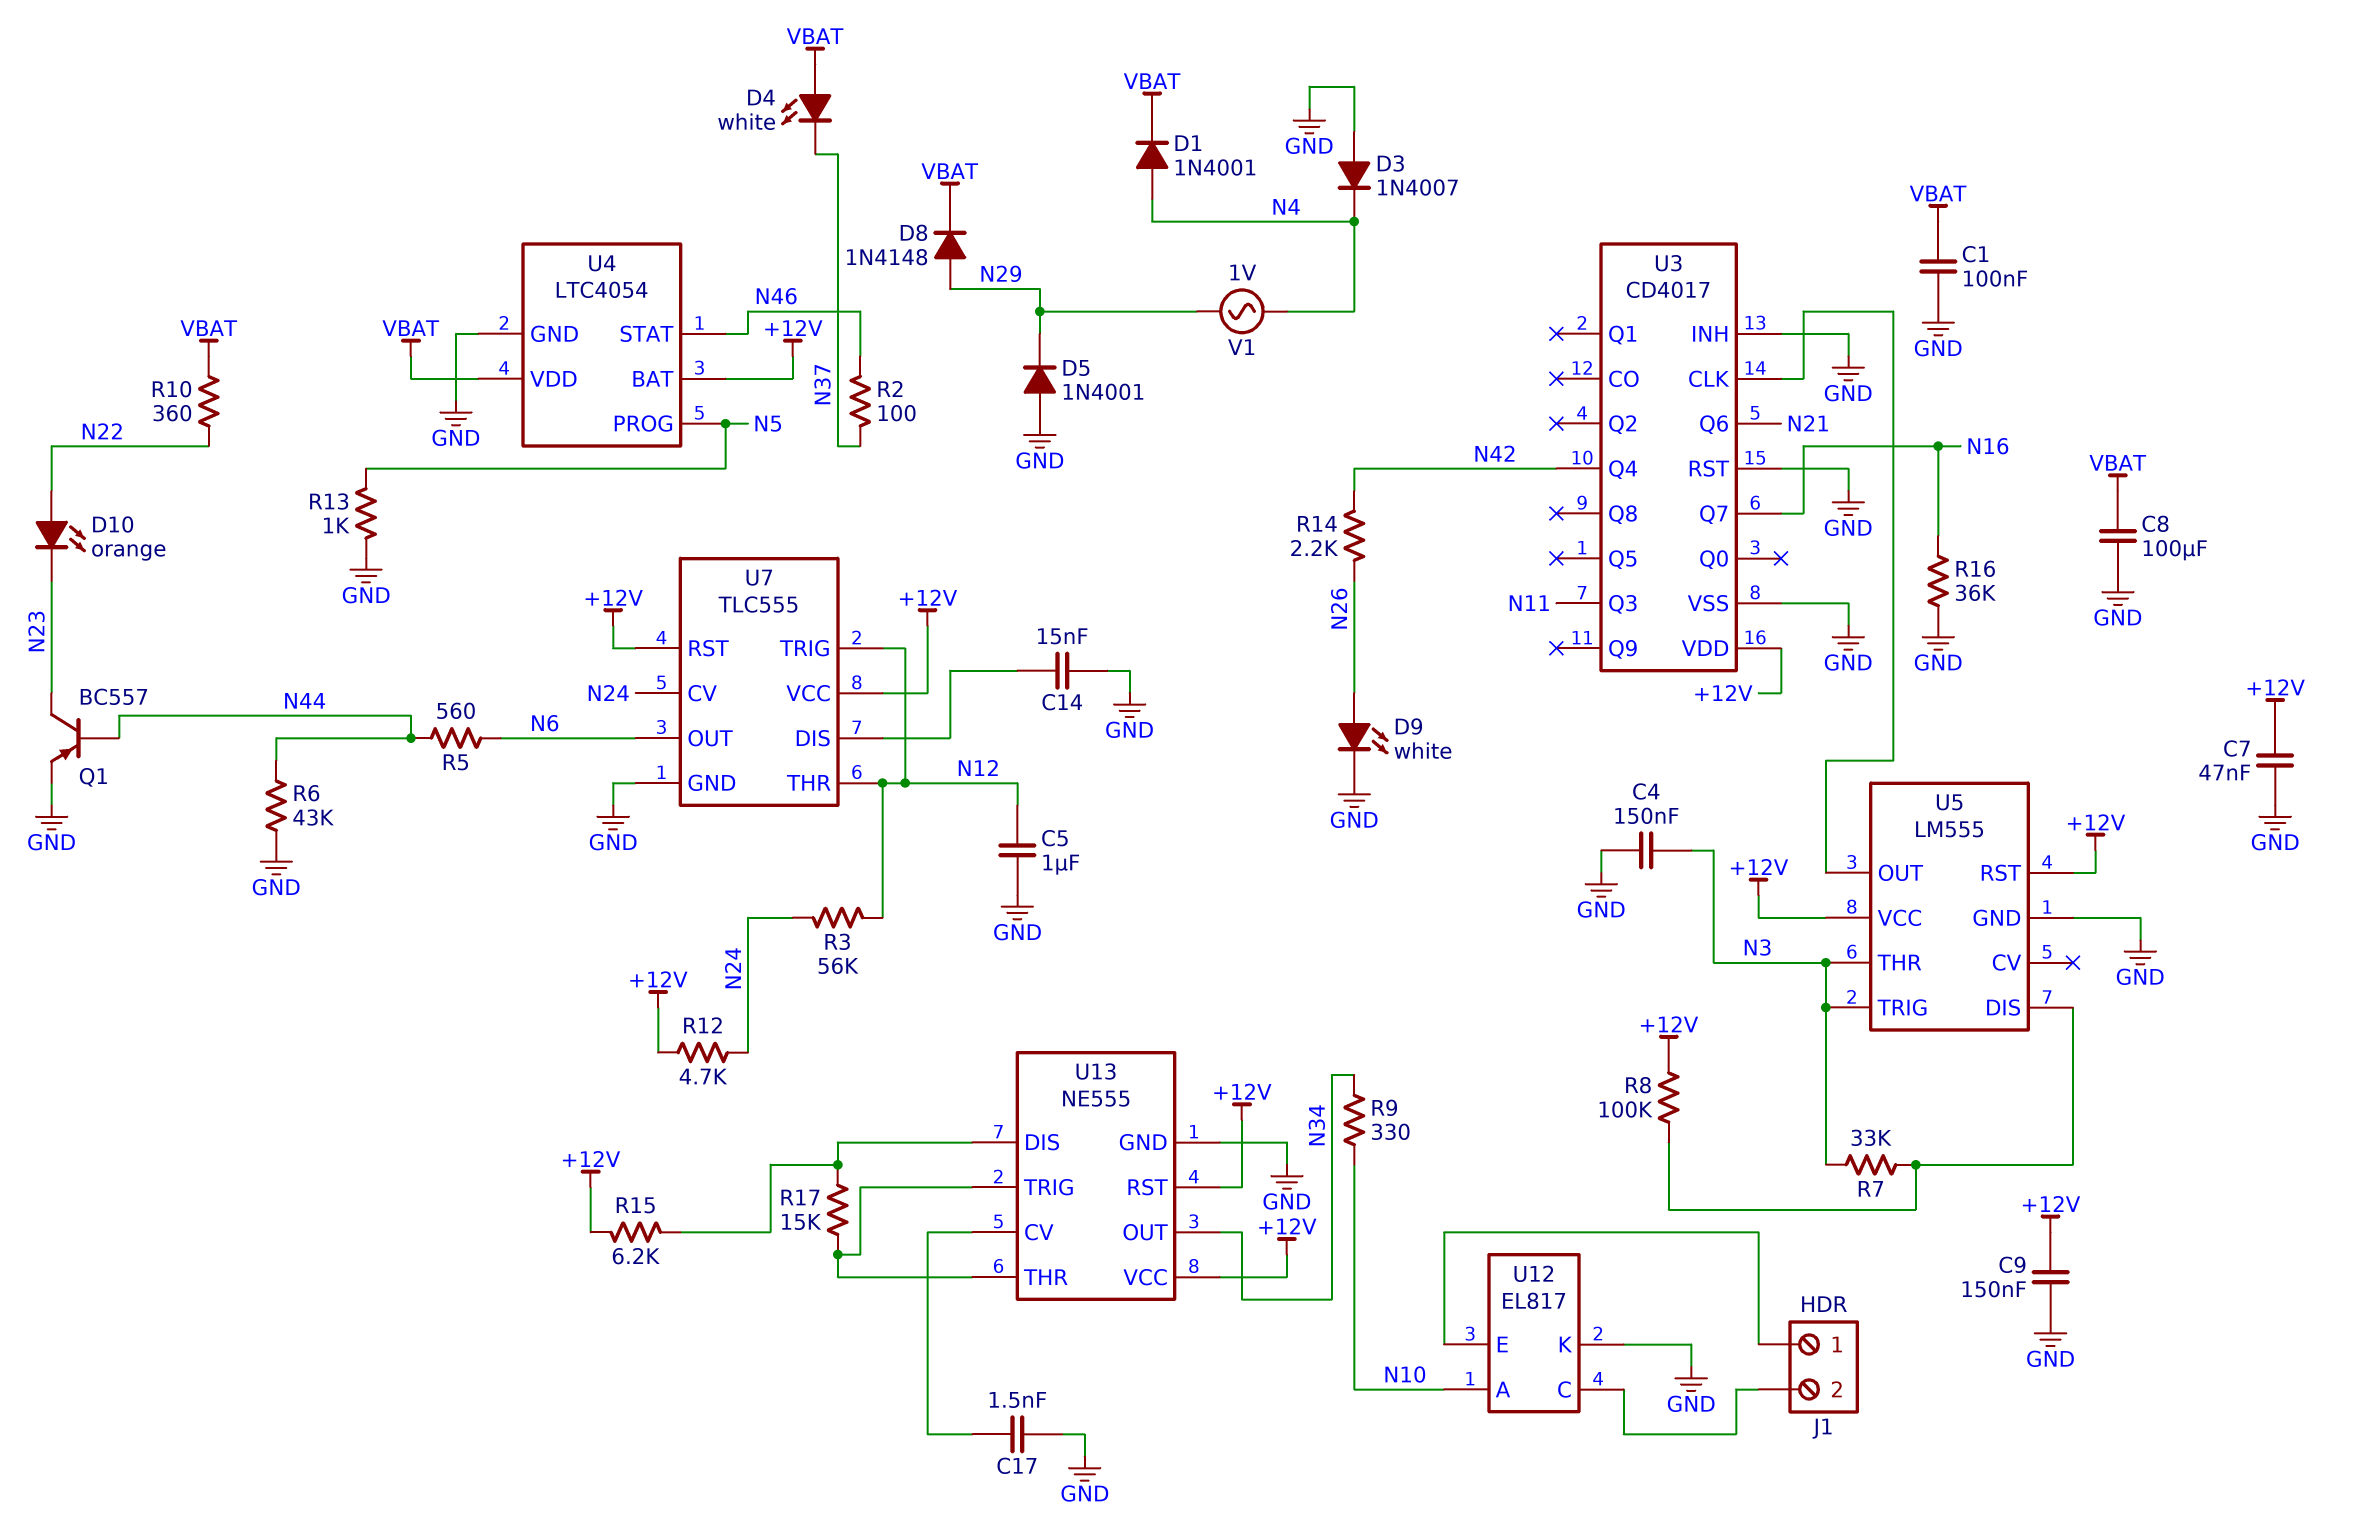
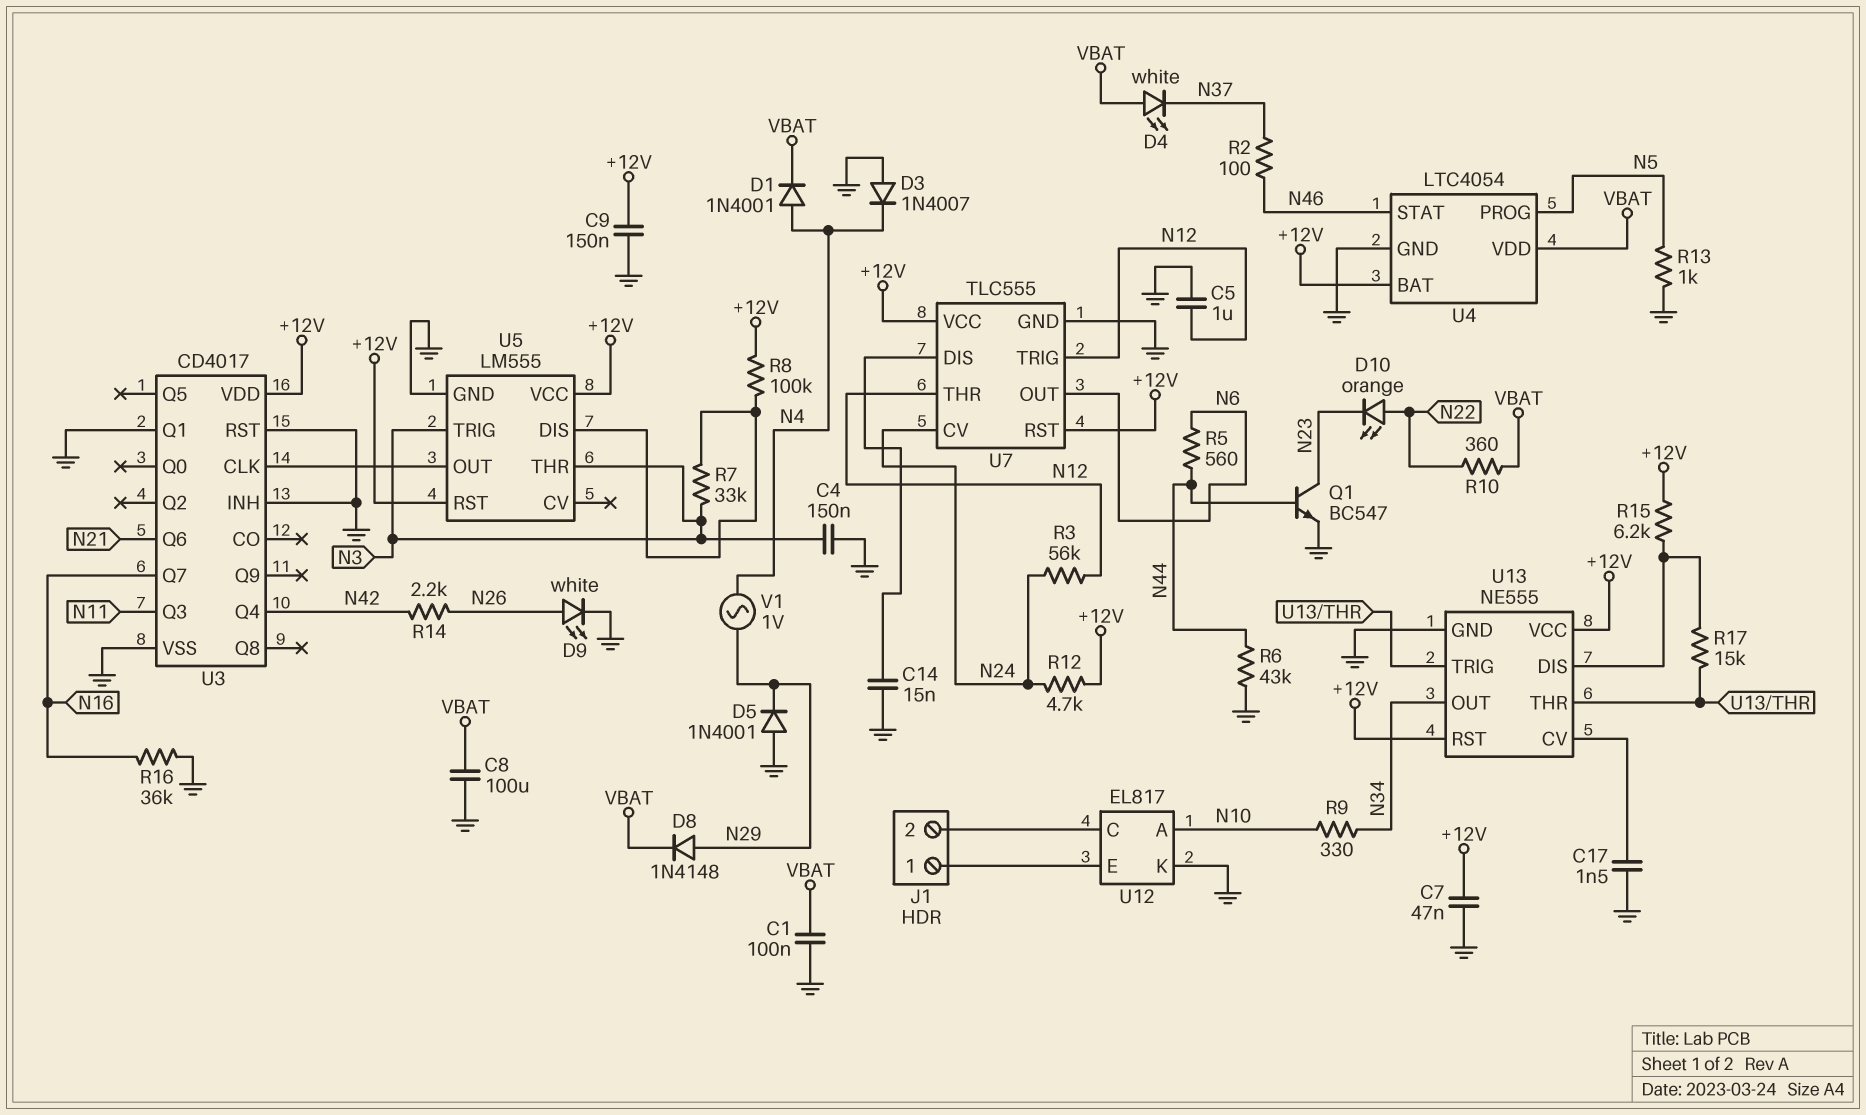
Q1: PNP BC557 (B N44, C N23, E GND) -> NPN BC547 (B N44, C N23, E GND)
U3 pin Q1: none -> GND

